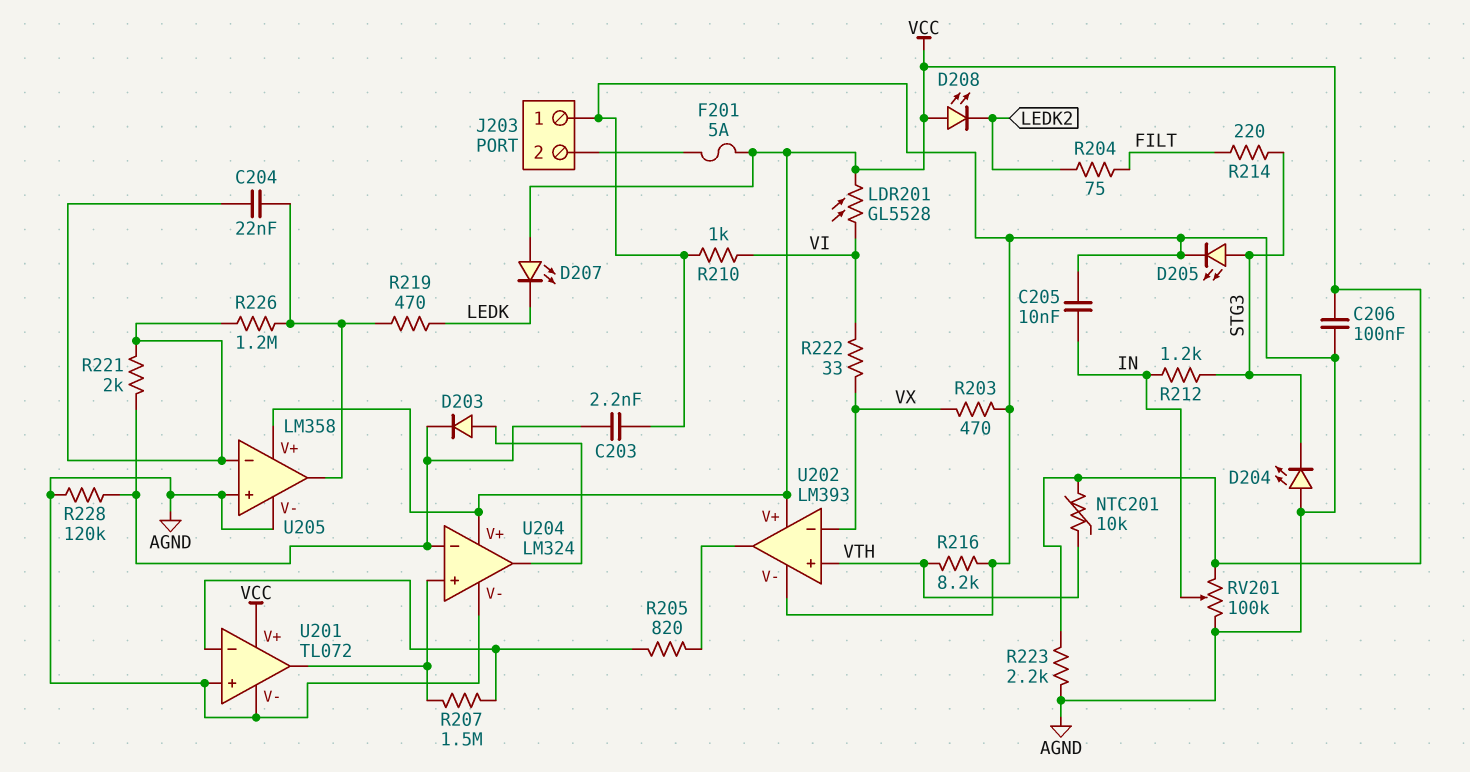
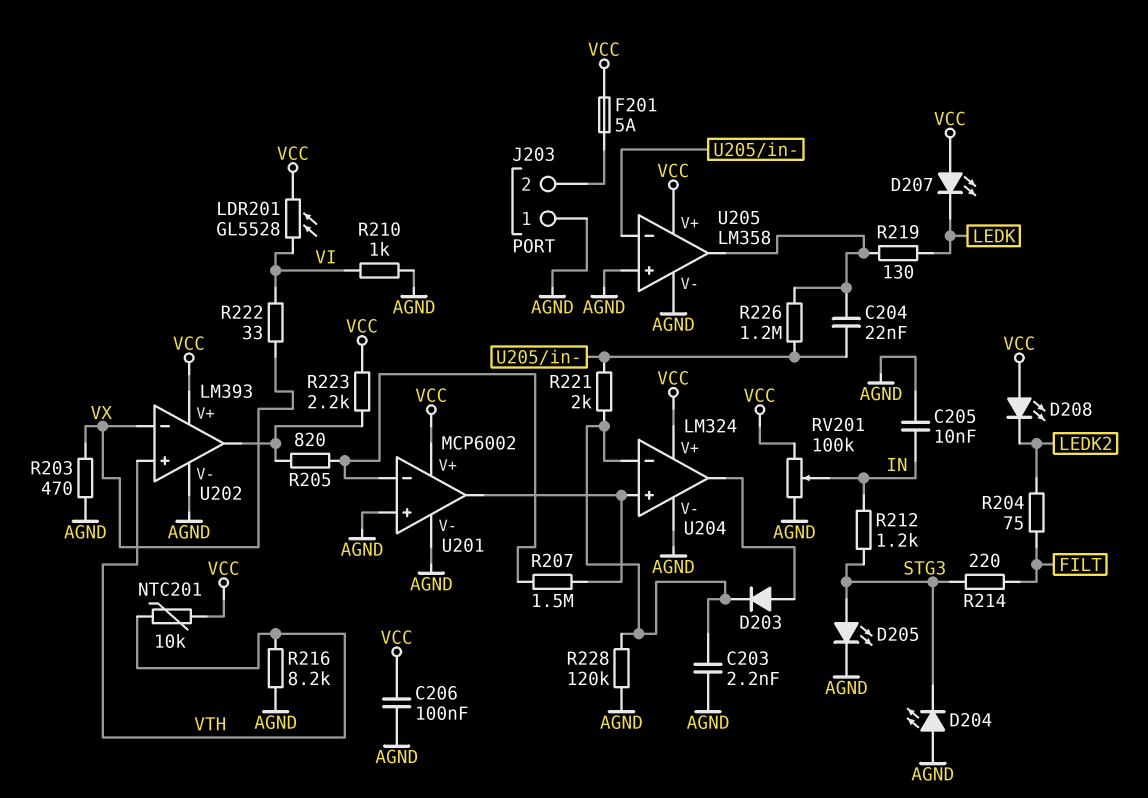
R219: 470 (LEDK, U205/out) -> 130 (LEDK, U205/out)
R223: 2.2k (AGND, VCC) -> 2.2k (U202/out, VCC)
U201: TL072 -> MCP6002

